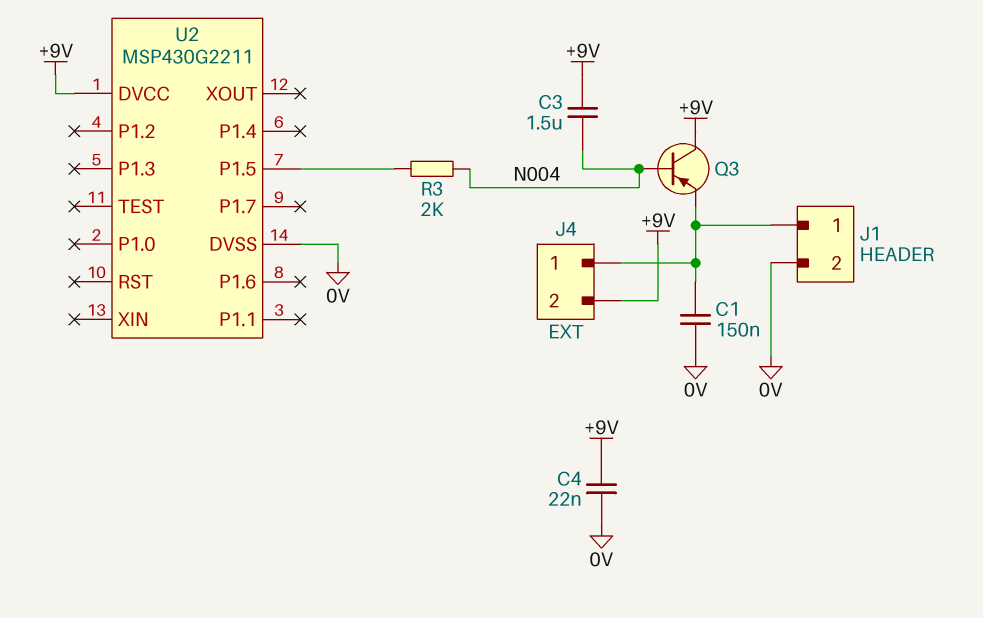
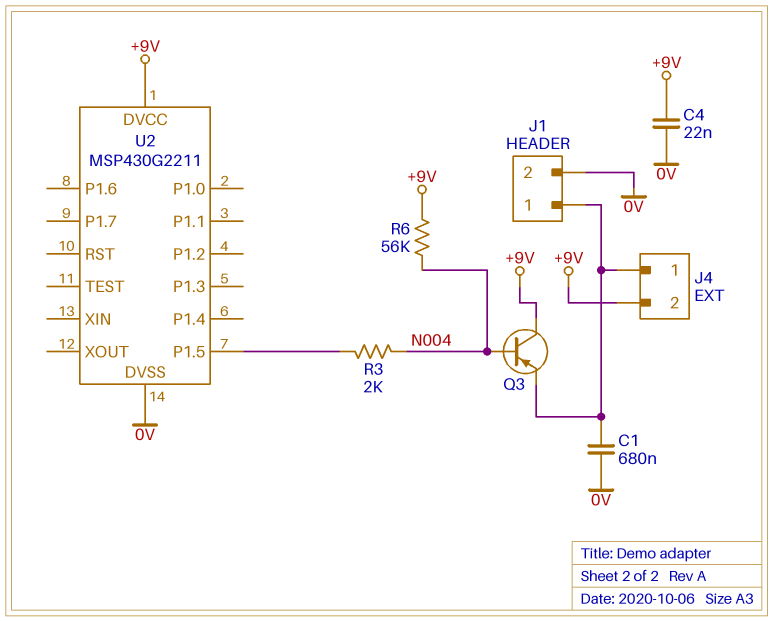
C1: 150nF (0V, J1/1) -> 680nF (0V, J1/1)
C3: 1.5uF (+9V, N004) -> none
R6: none -> 56k (+9V, N004)

